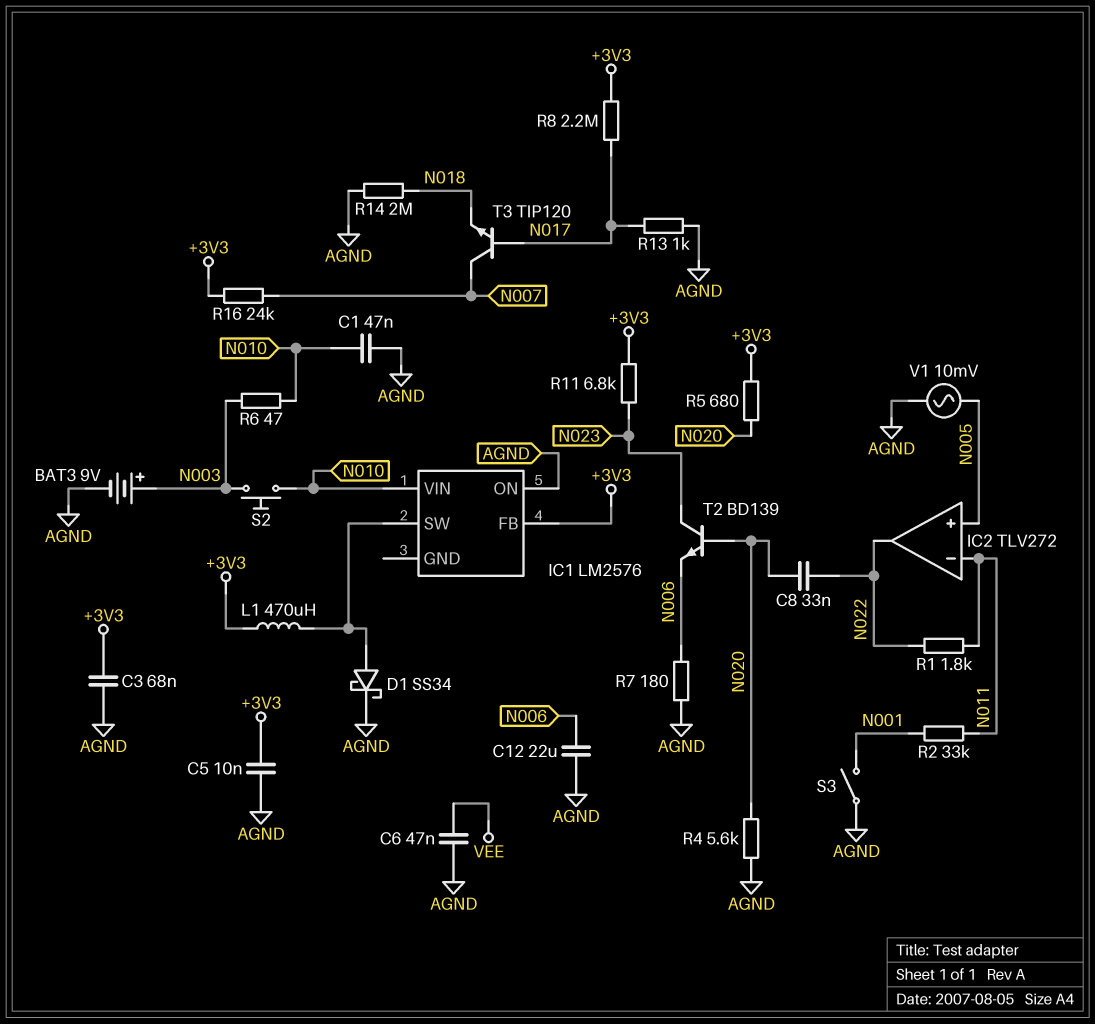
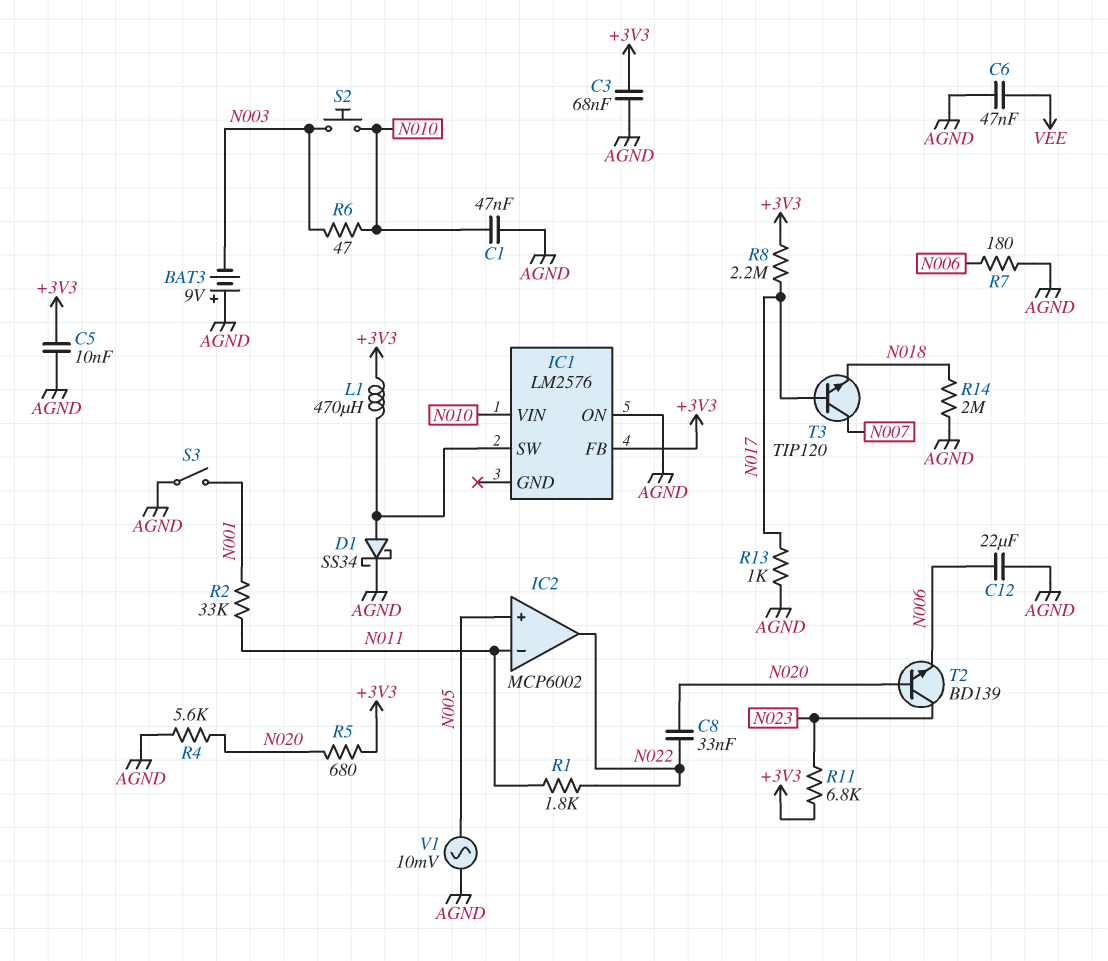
BAT3: 9V (plus N003, minus AGND) -> 9V (plus AGND, minus N003)
IC2: TLV272 -> MCP6002
R16: 24k (+3V3, N007) -> none

